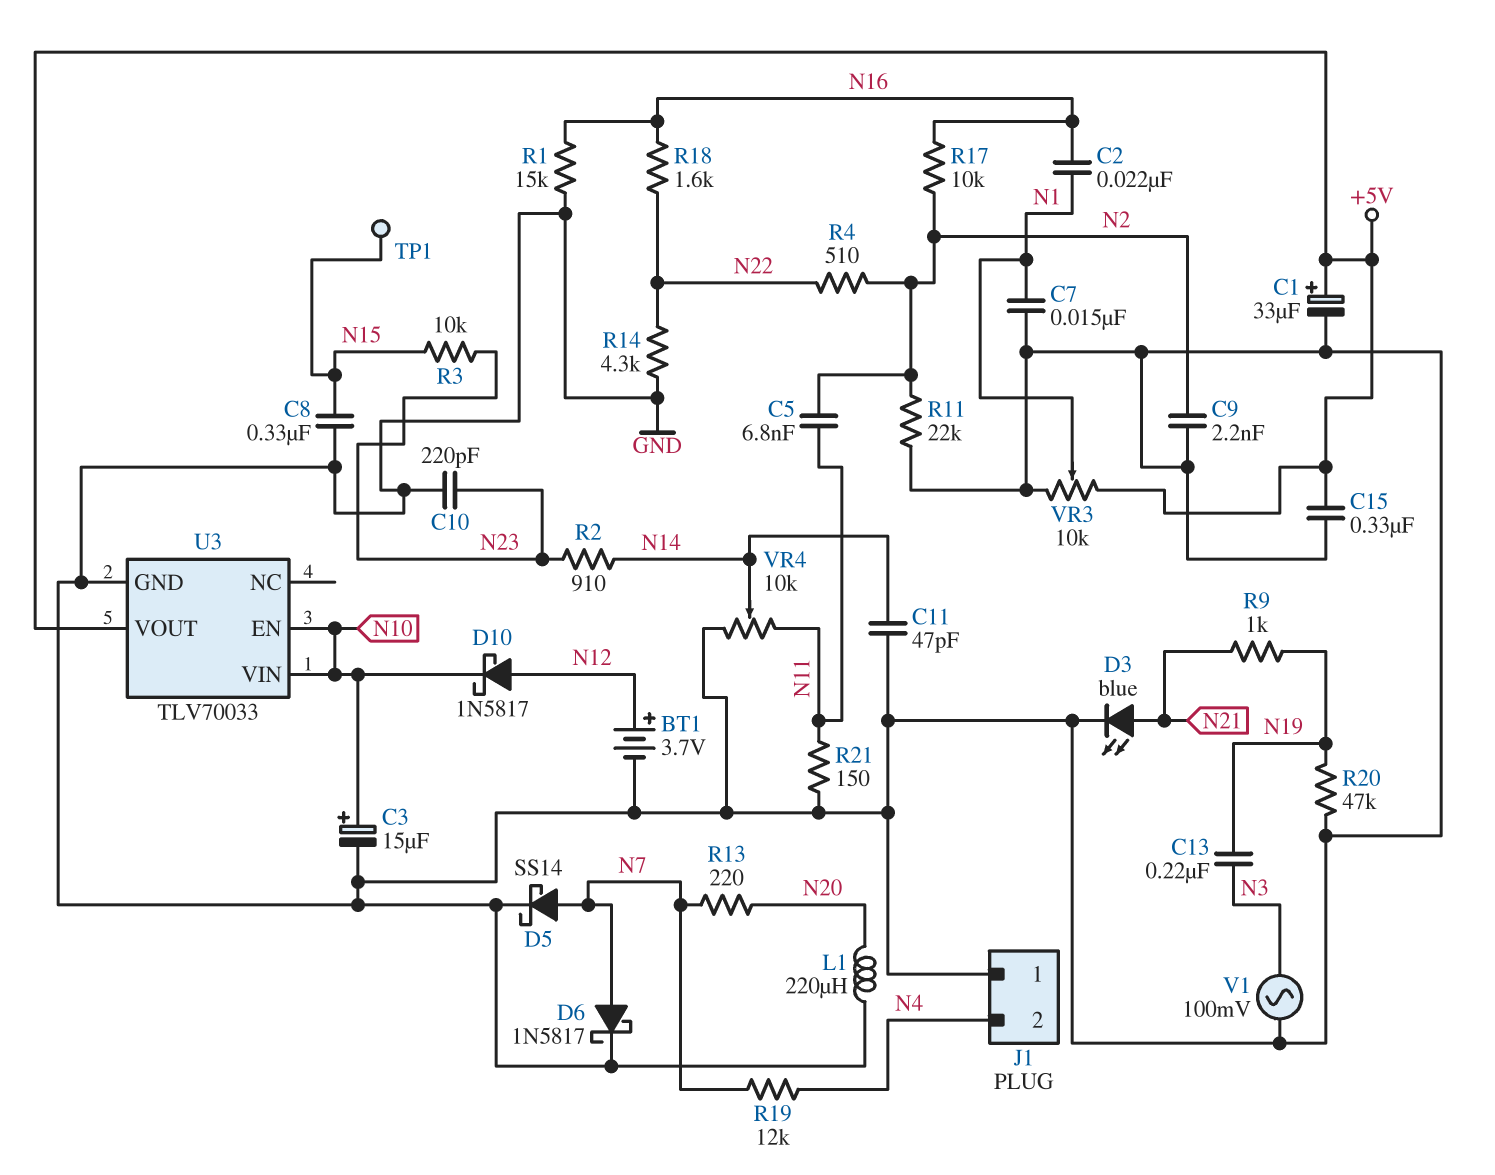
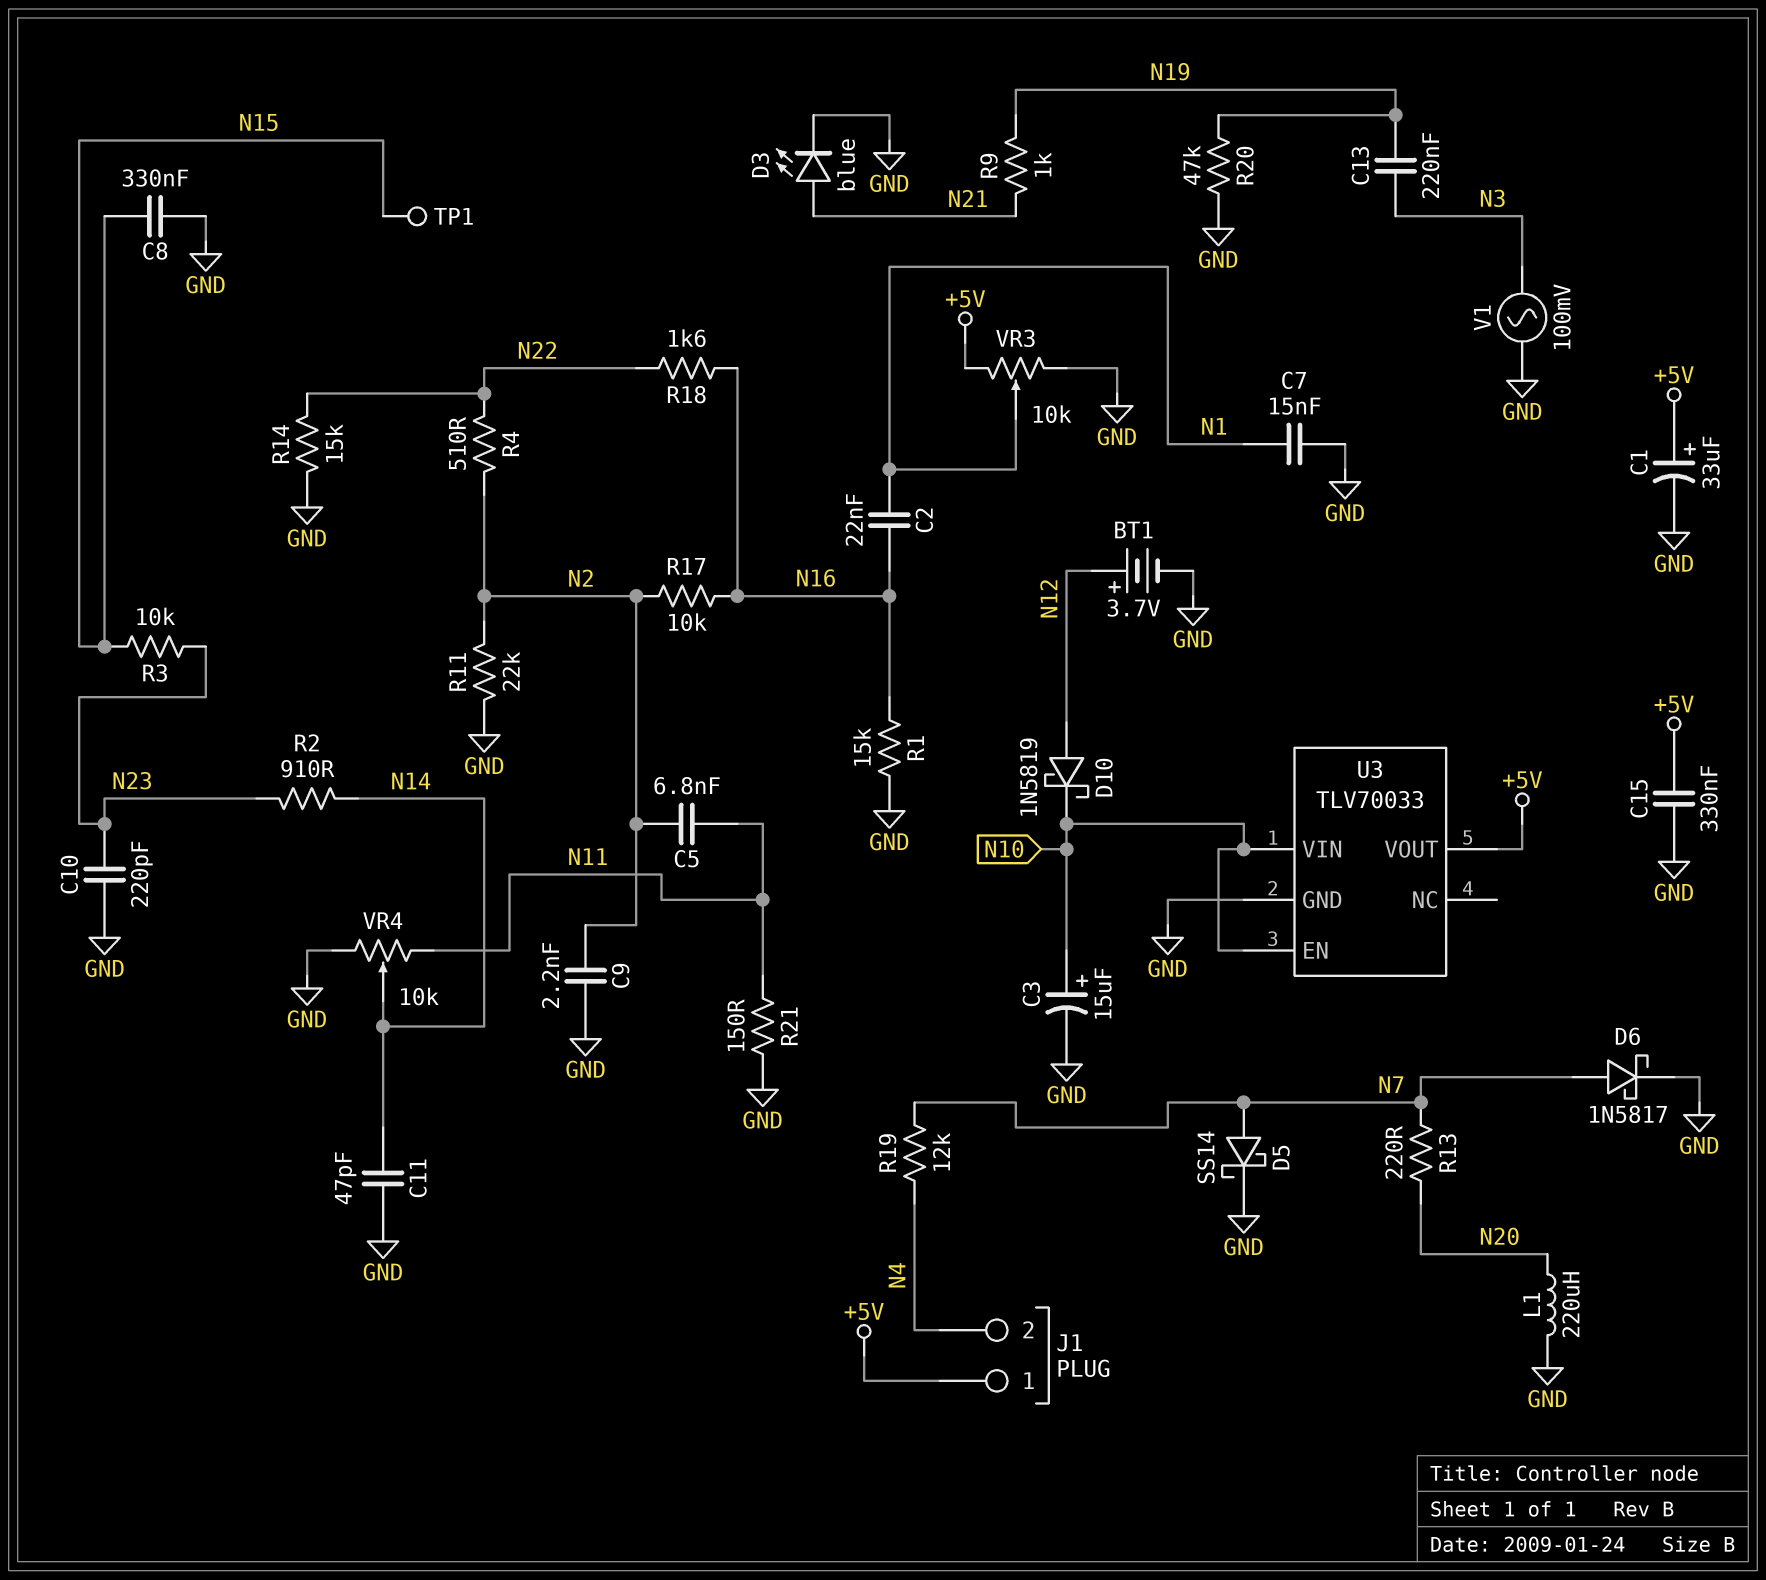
D10: schottky 1N5817 (A N12, K N10) -> schottky 1N5819 (A N12, K N10)
J1 pin 1: GND -> +5V
R14: 4.3k (GND, N22) -> 15k (GND, N22)

